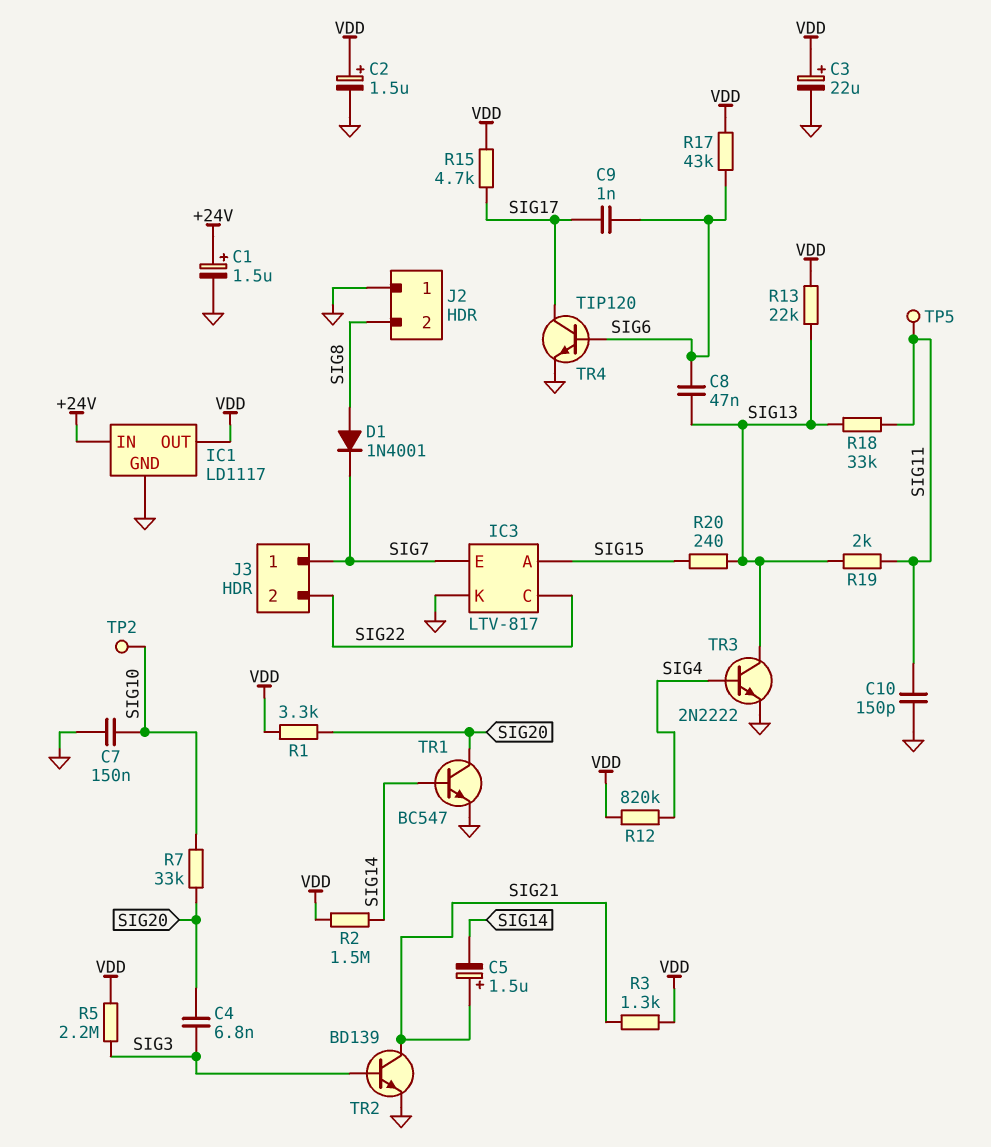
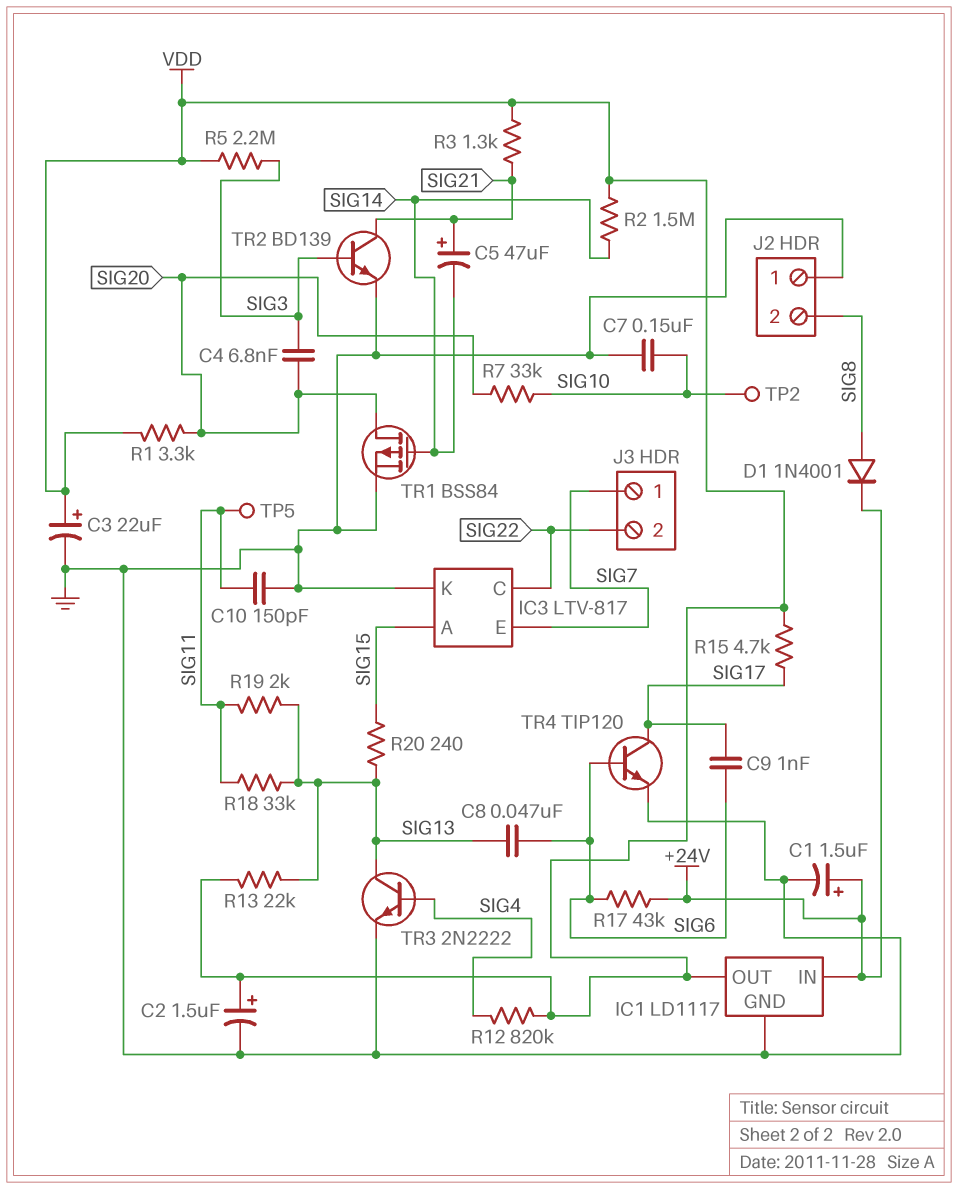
C5: 1.5uF (plus SIG21, minus SIG14) -> 47uF (plus SIG21, minus SIG14)
D1: diode 1N4001 (A SIG8, K SIG7) -> diode 1N4001 (A SIG8, K +24V)
R17: 43k (SIG6, VDD) -> 43k (+24V, SIG6)
TR1: NPN BC547 (B SIG14, C SIG20, E GND) -> PMOS BSS84 (G SIG14, D SIG20, S GND)

